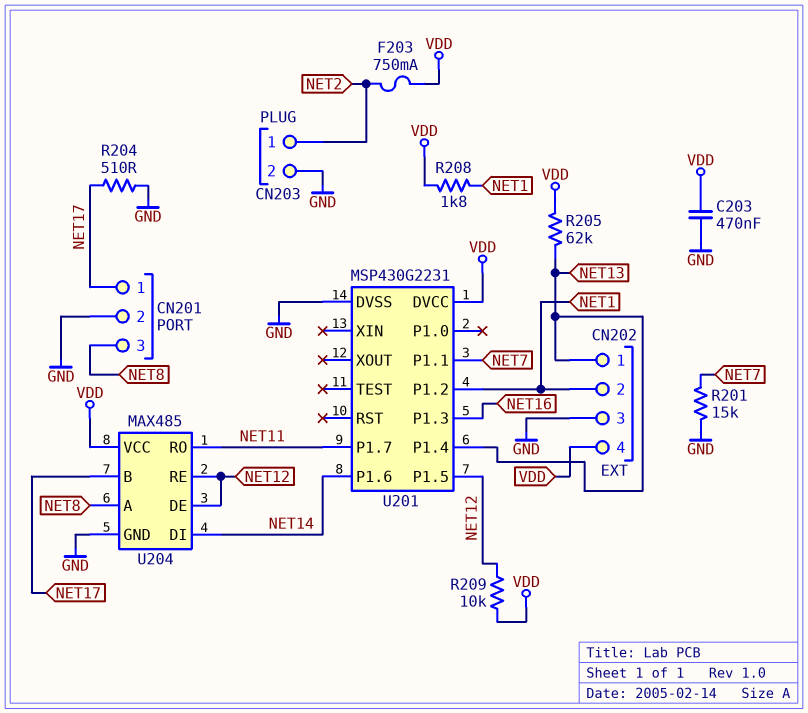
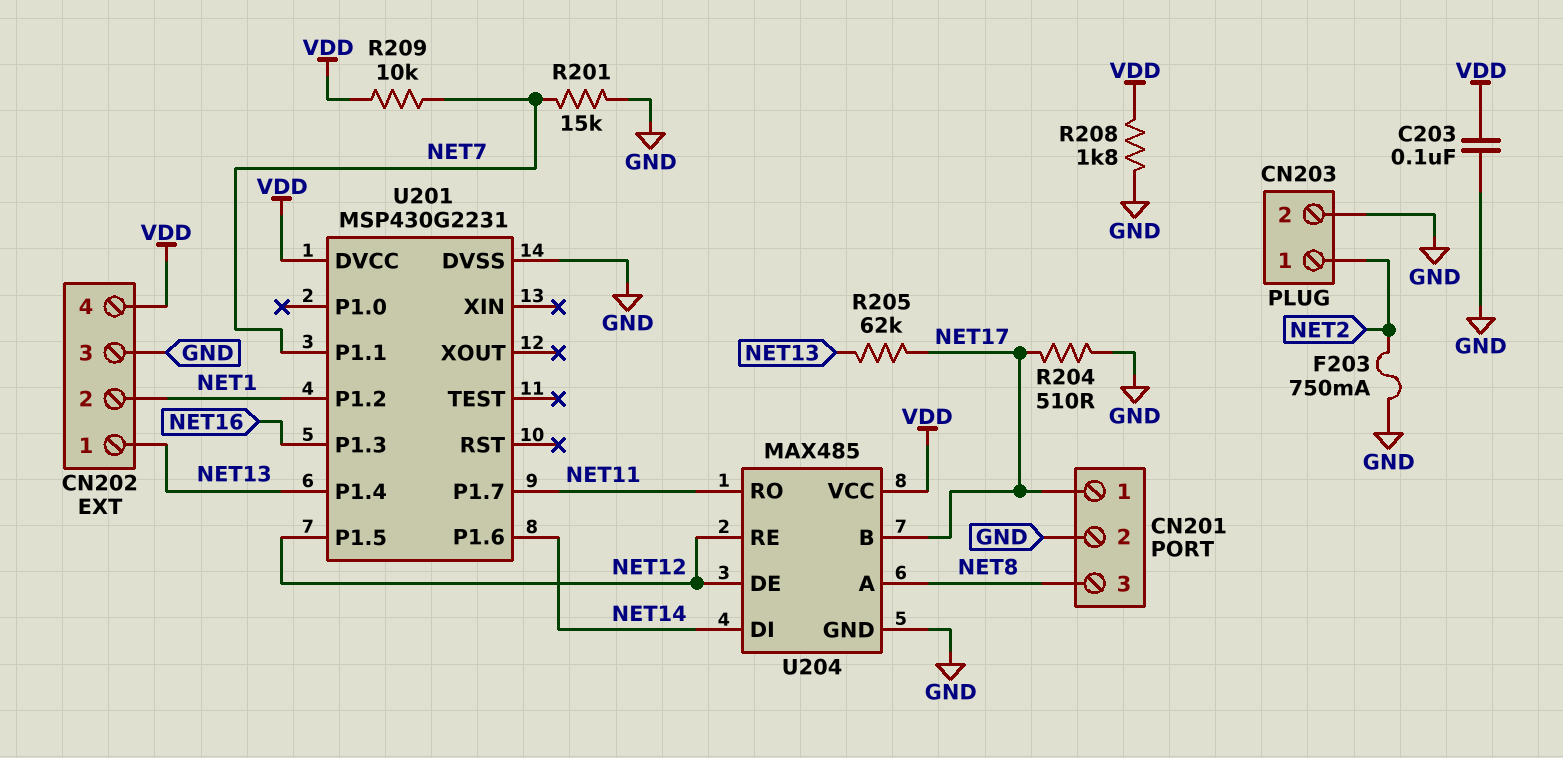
C203: 470nF (GND, VDD) -> 100nF (GND, VDD)
F203: 750mA (NET2, VDD) -> 750mA (GND, NET2)
R205: 62k (NET13, VDD) -> 62k (NET13, NET17)
R208: 1.8k (NET1, VDD) -> 1.8k (GND, VDD)
R209: 10k (NET12, VDD) -> 10k (NET7, VDD)

